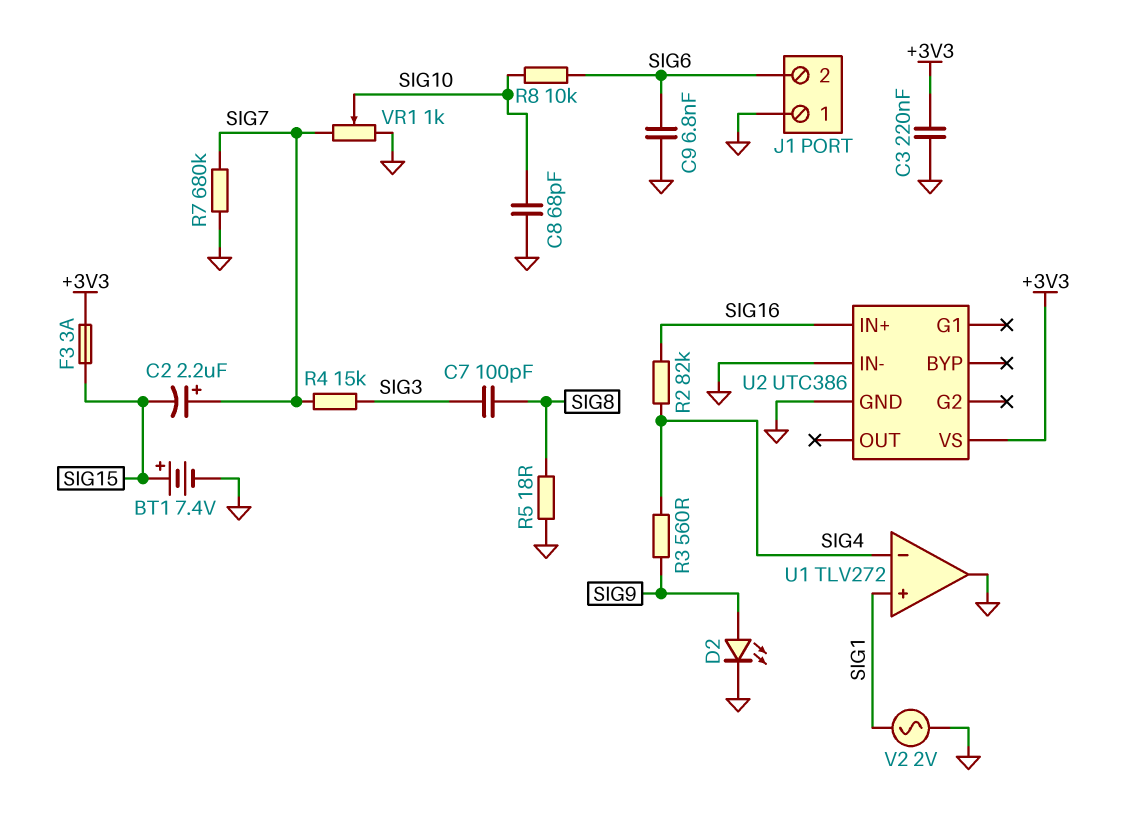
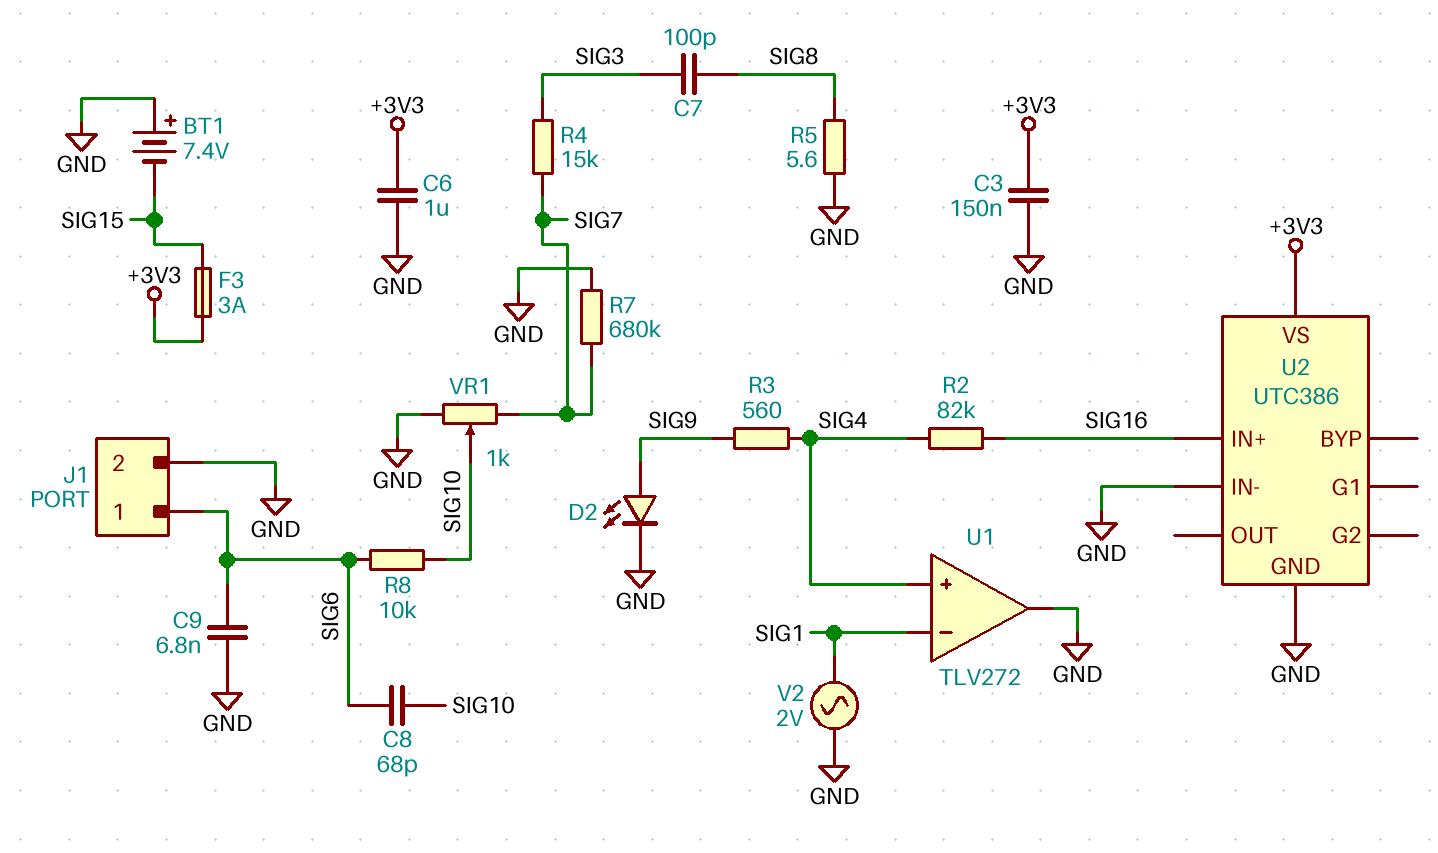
BT1: 7.4V (plus SIG15, minus GND) -> 7.4V (plus GND, minus SIG15)
C2: 2.2uF (plus SIG7, minus SIG15) -> none
C3: 220nF (+3V3, GND) -> 150nF (+3V3, GND)
C6: none -> 1uF (+3V3, GND)
C8: 68pF (GND, SIG10) -> 68pF (SIG6, SIG10)
J1 pin 1: GND -> SIG6
J1 pin 2: SIG6 -> GND
R5: 18 (GND, SIG8) -> 5.6 (GND, SIG8)
U1 pin in+: SIG1 -> SIG4
U1 pin in-: SIG4 -> SIG1

